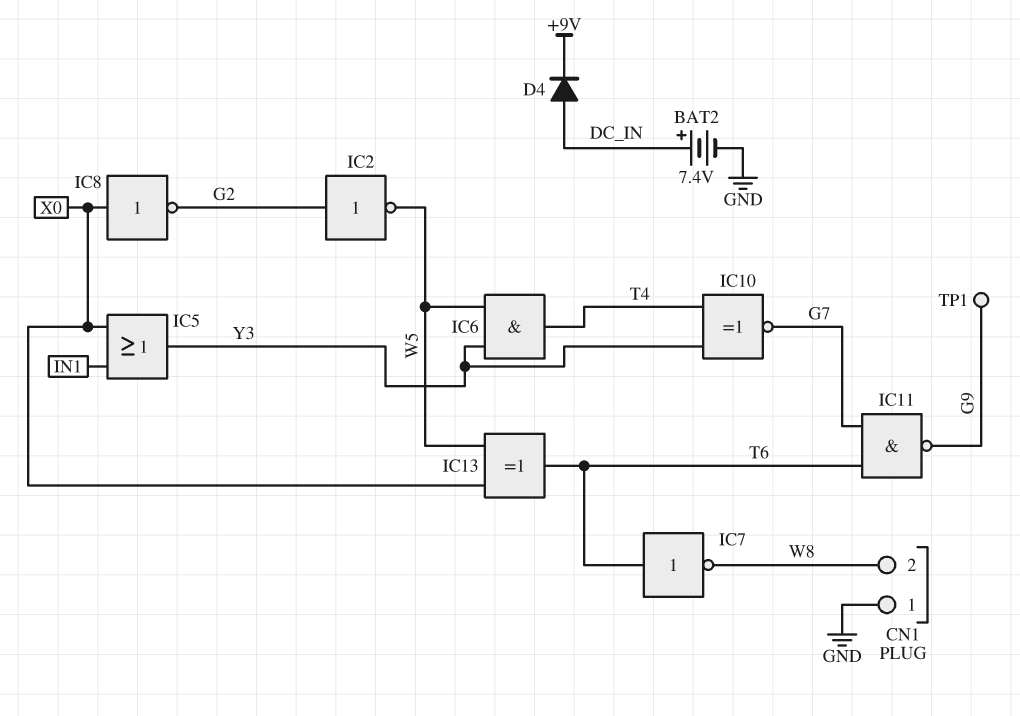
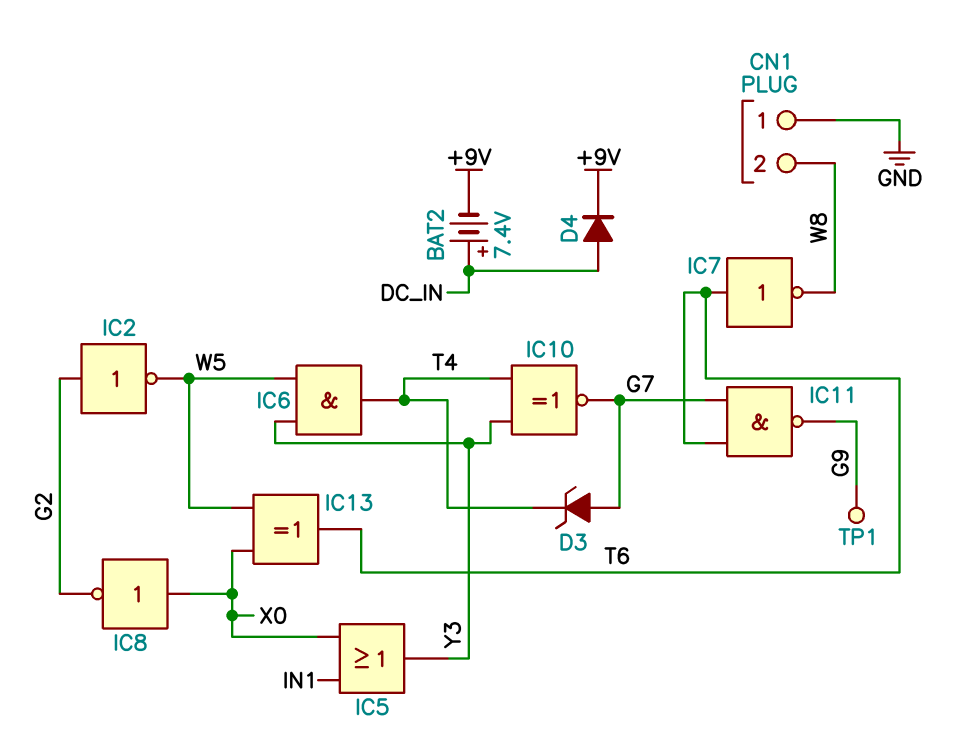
BAT2: 7.4V (plus DC_IN, minus GND) -> 7.4V (plus DC_IN, minus +9V)
D3: none -> zener (A G7, K T4)

